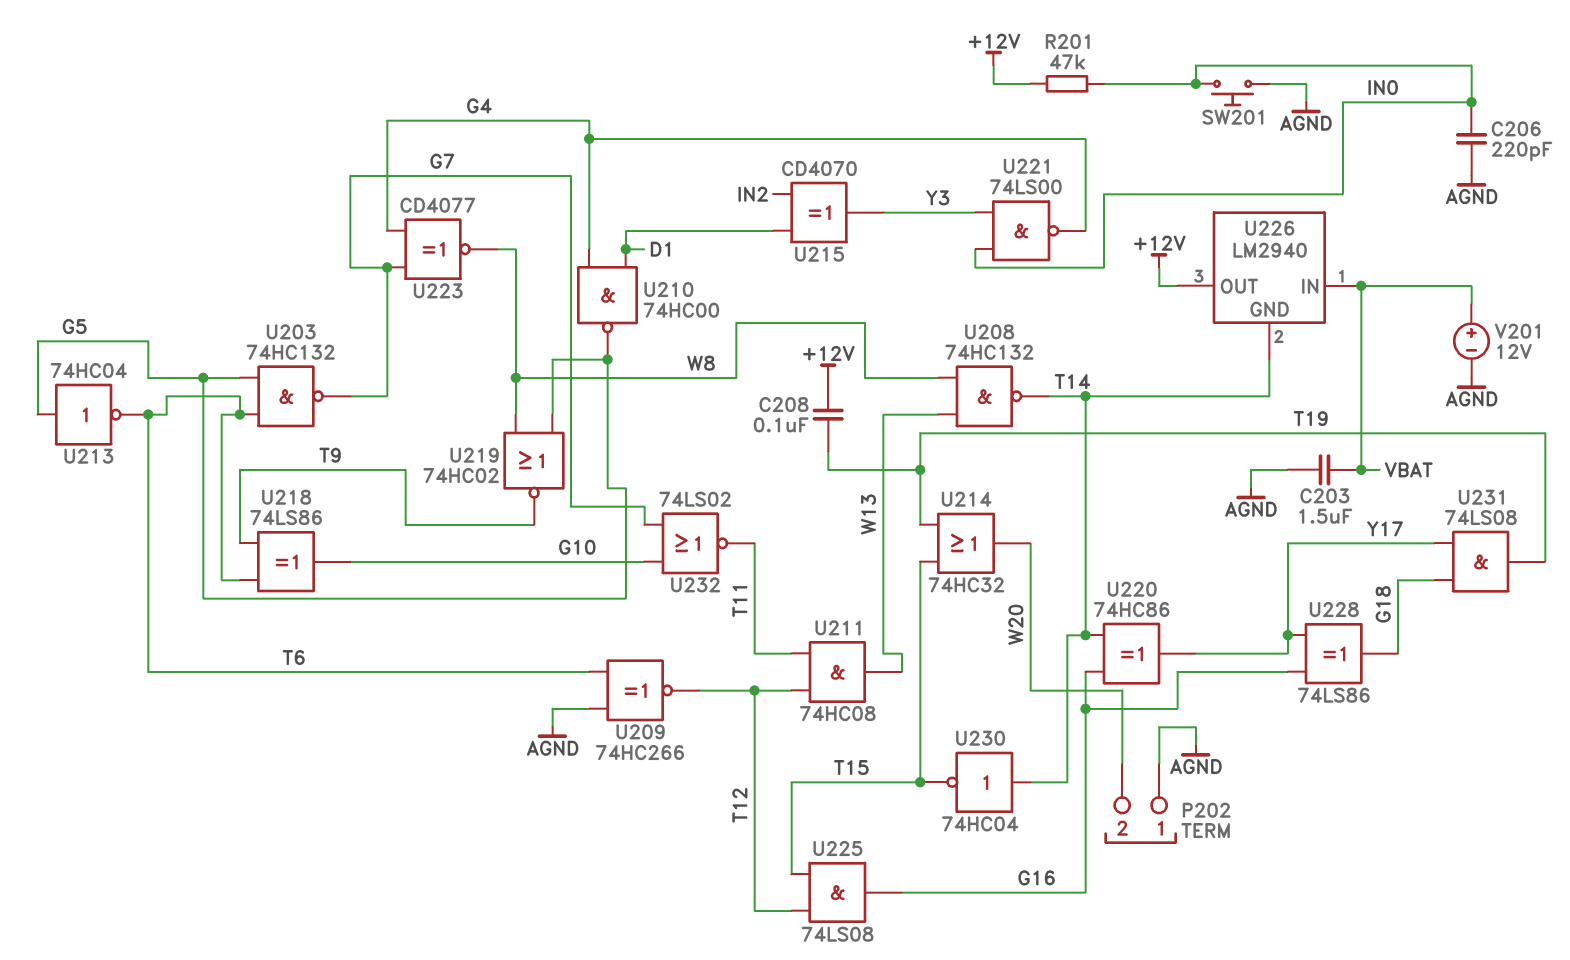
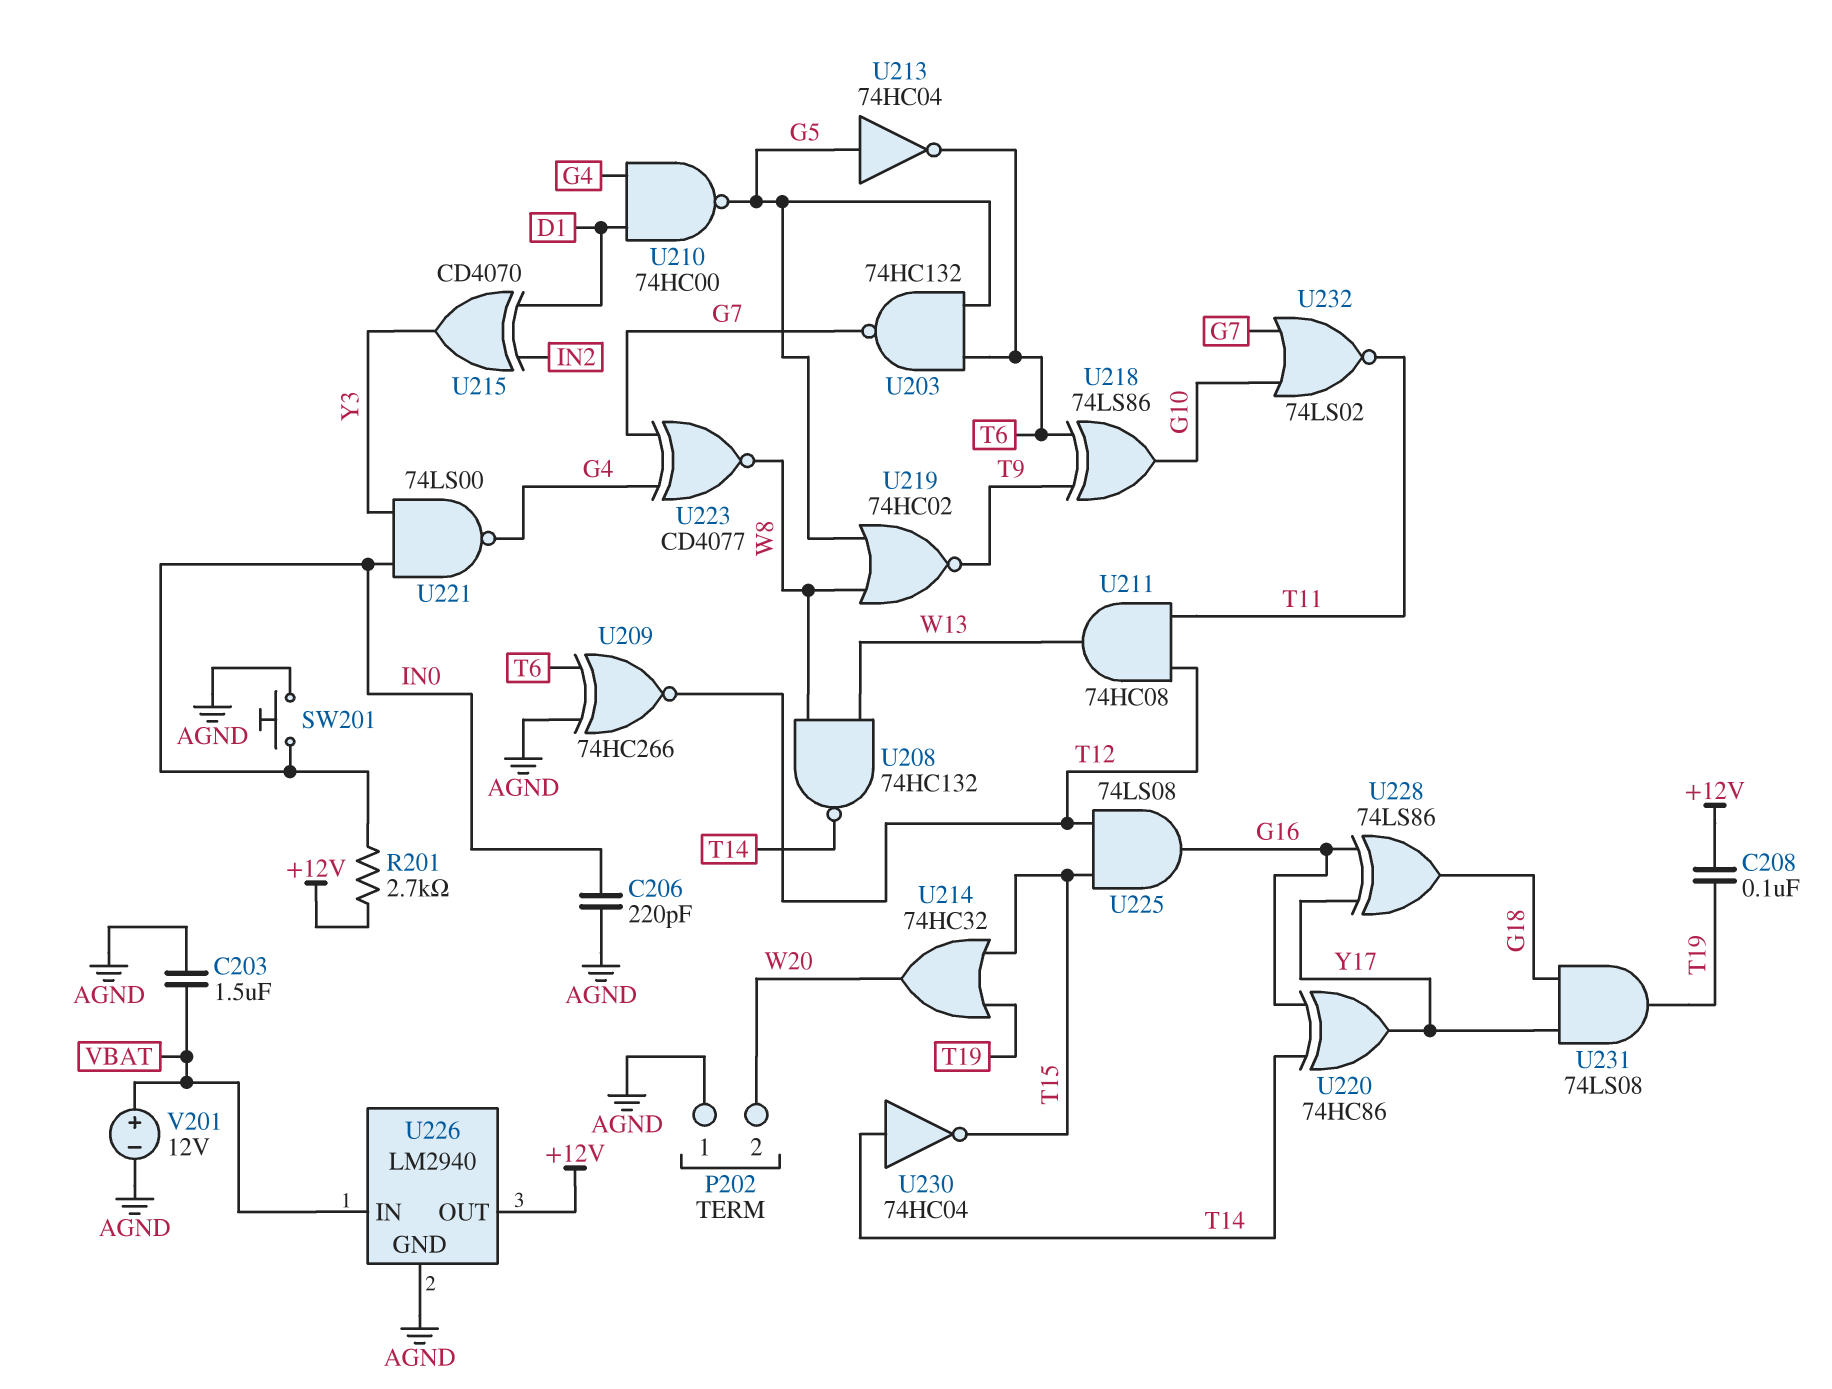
R201: 47k (+12V, IN0) -> 2.7k (+12V, IN0)
U226 pin GND: T14 -> AGND

